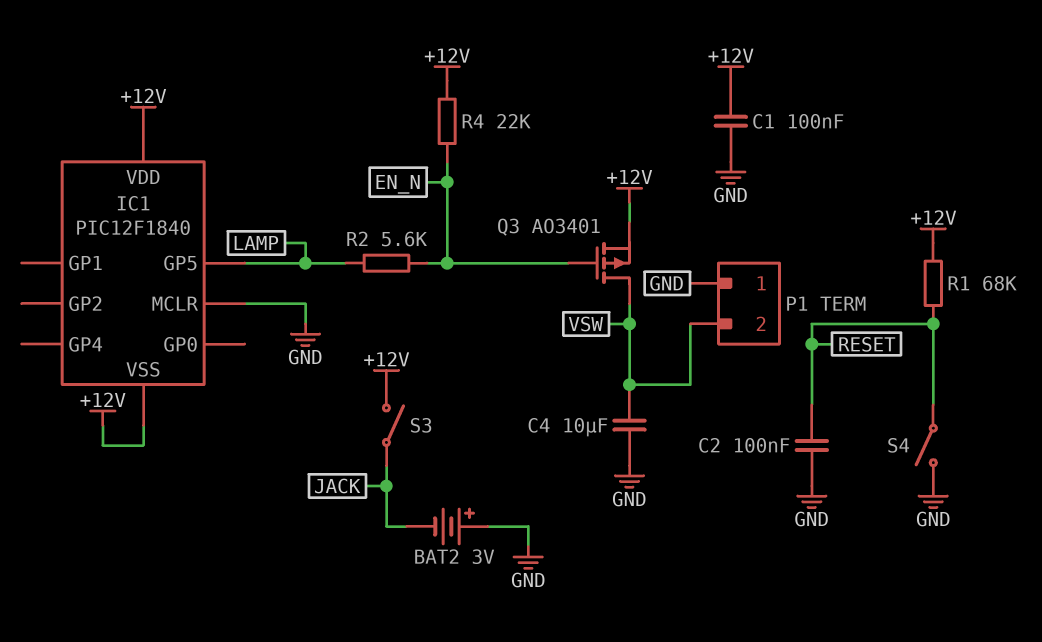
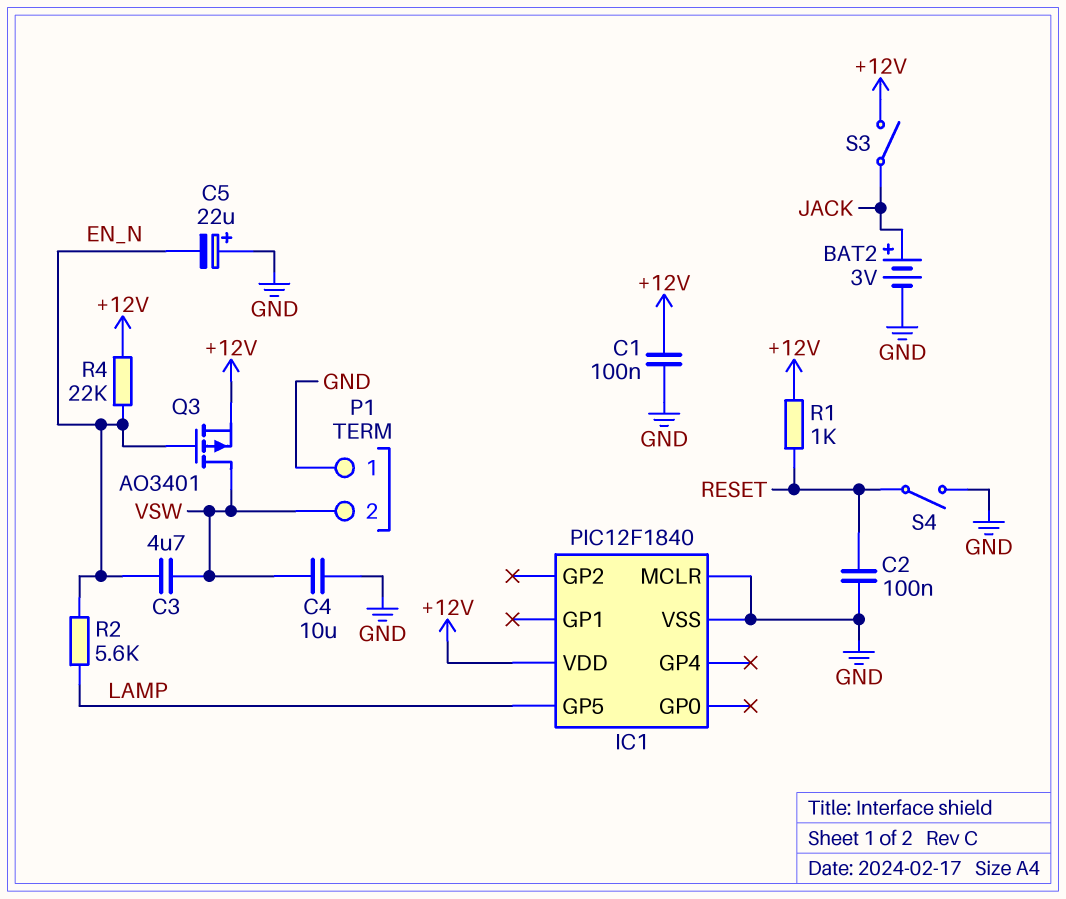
BAT2: 3V (plus GND, minus JACK) -> 3V (plus JACK, minus GND)
C3: none -> 4.7uF (EN_N, VSW)
C5: none -> 22uF (plus GND, minus EN_N)
IC1 pin VSS: +12V -> GND
R1: 68k (+12V, RESET) -> 1k (+12V, RESET)

